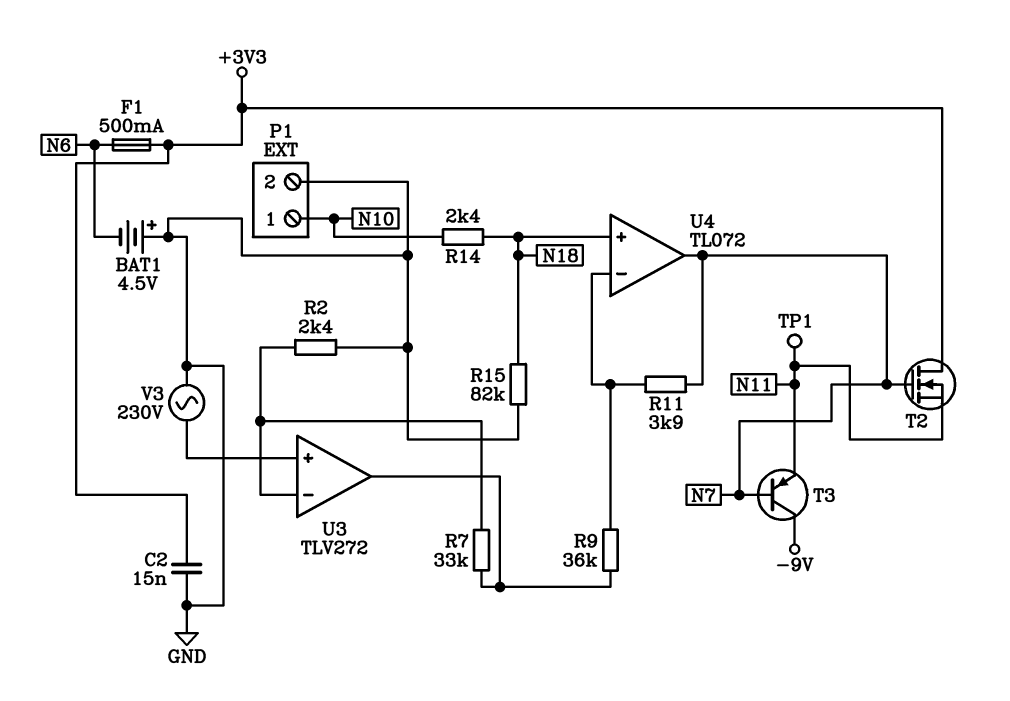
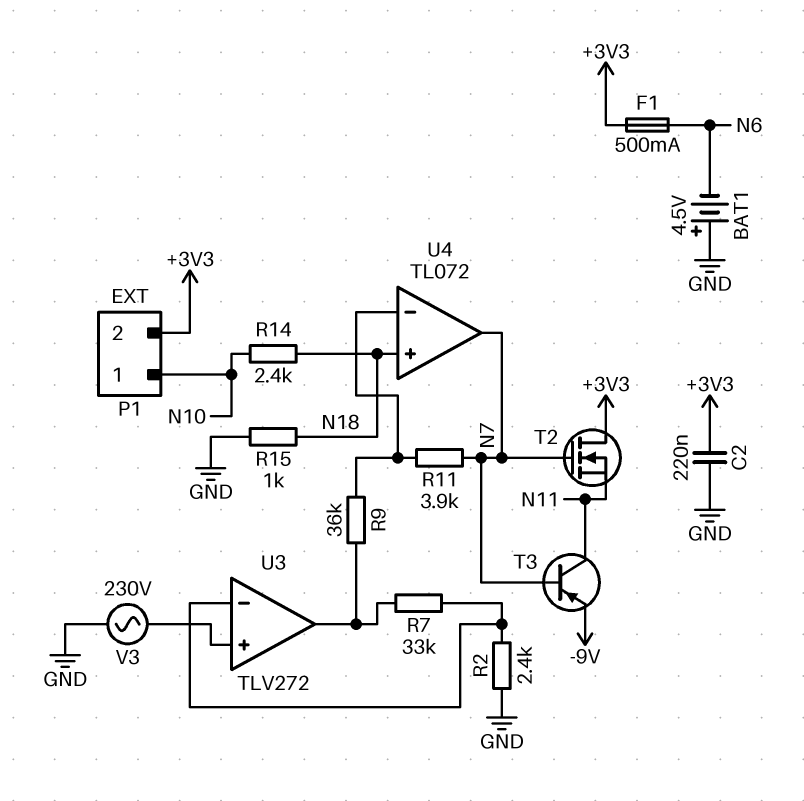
C2: 15nF (+3V3, GND) -> 220nF (+3V3, GND)
P1 pin 2: GND -> +3V3
R15: 82k (GND, N18) -> 1k (GND, N18)
T3: PNP (B N7, C -9V, E N11) -> PNP (B N7, C N11, E -9V)
TP1: test point (N11) -> none

